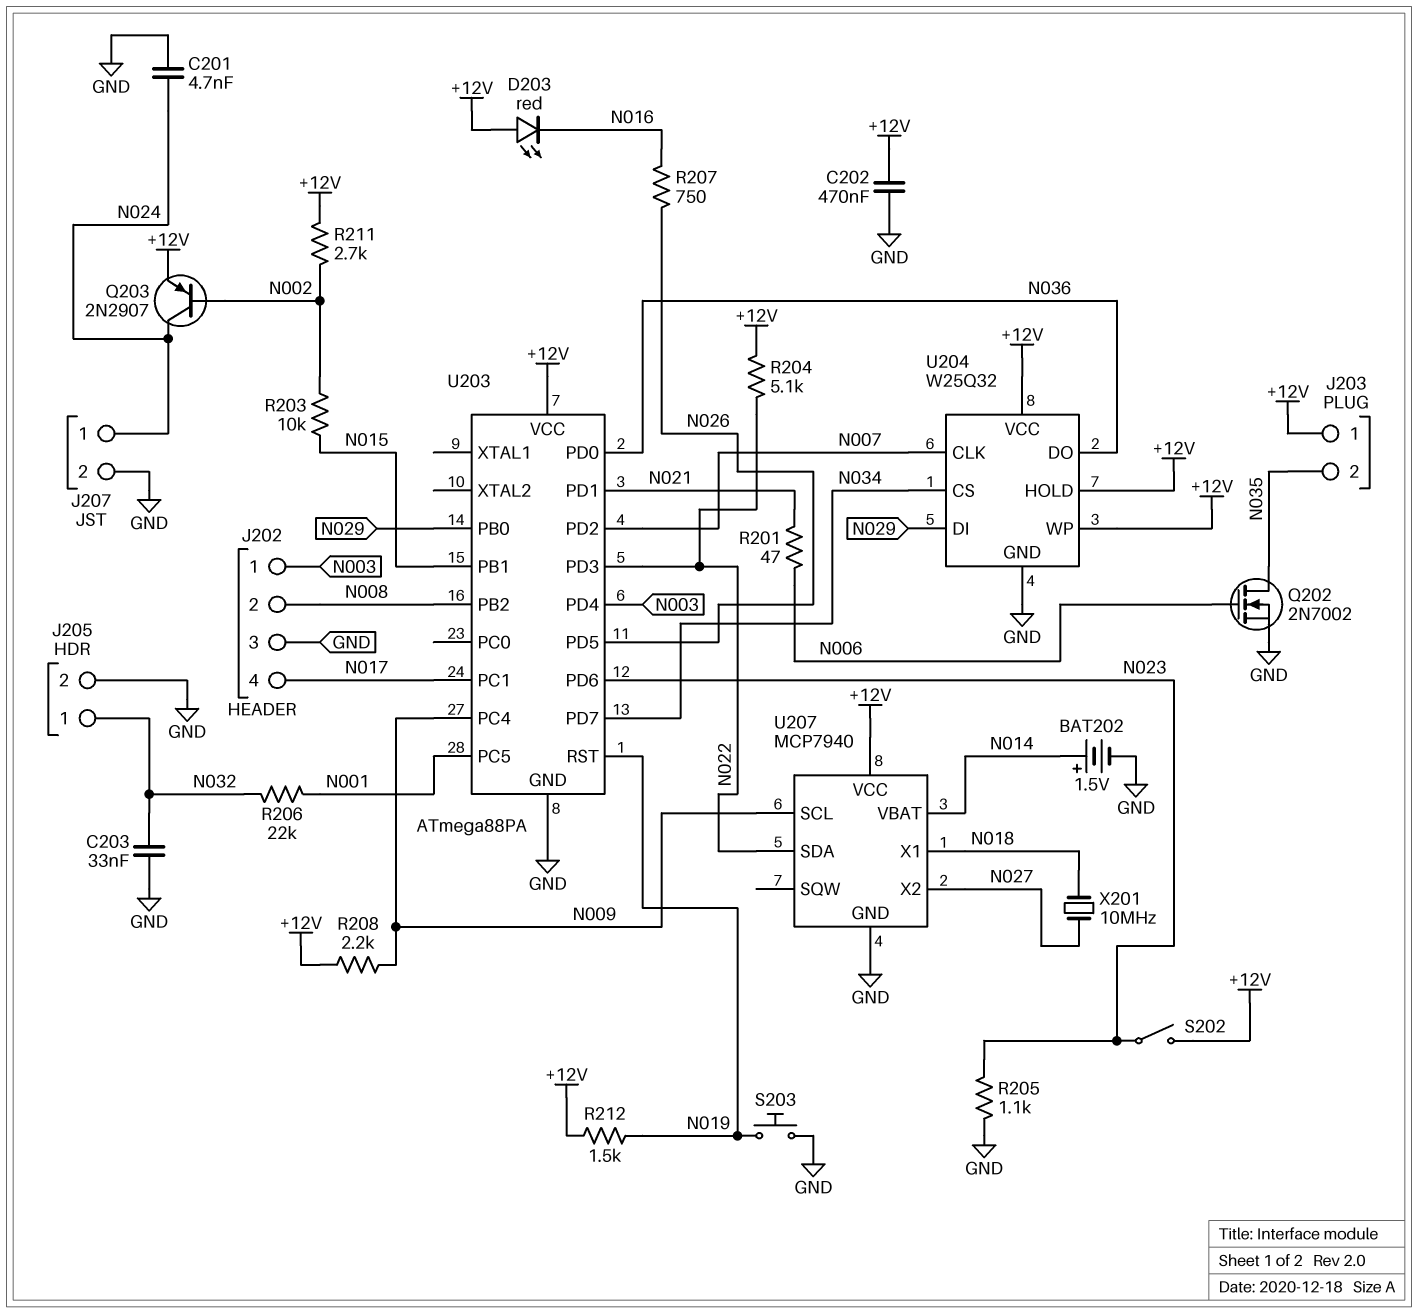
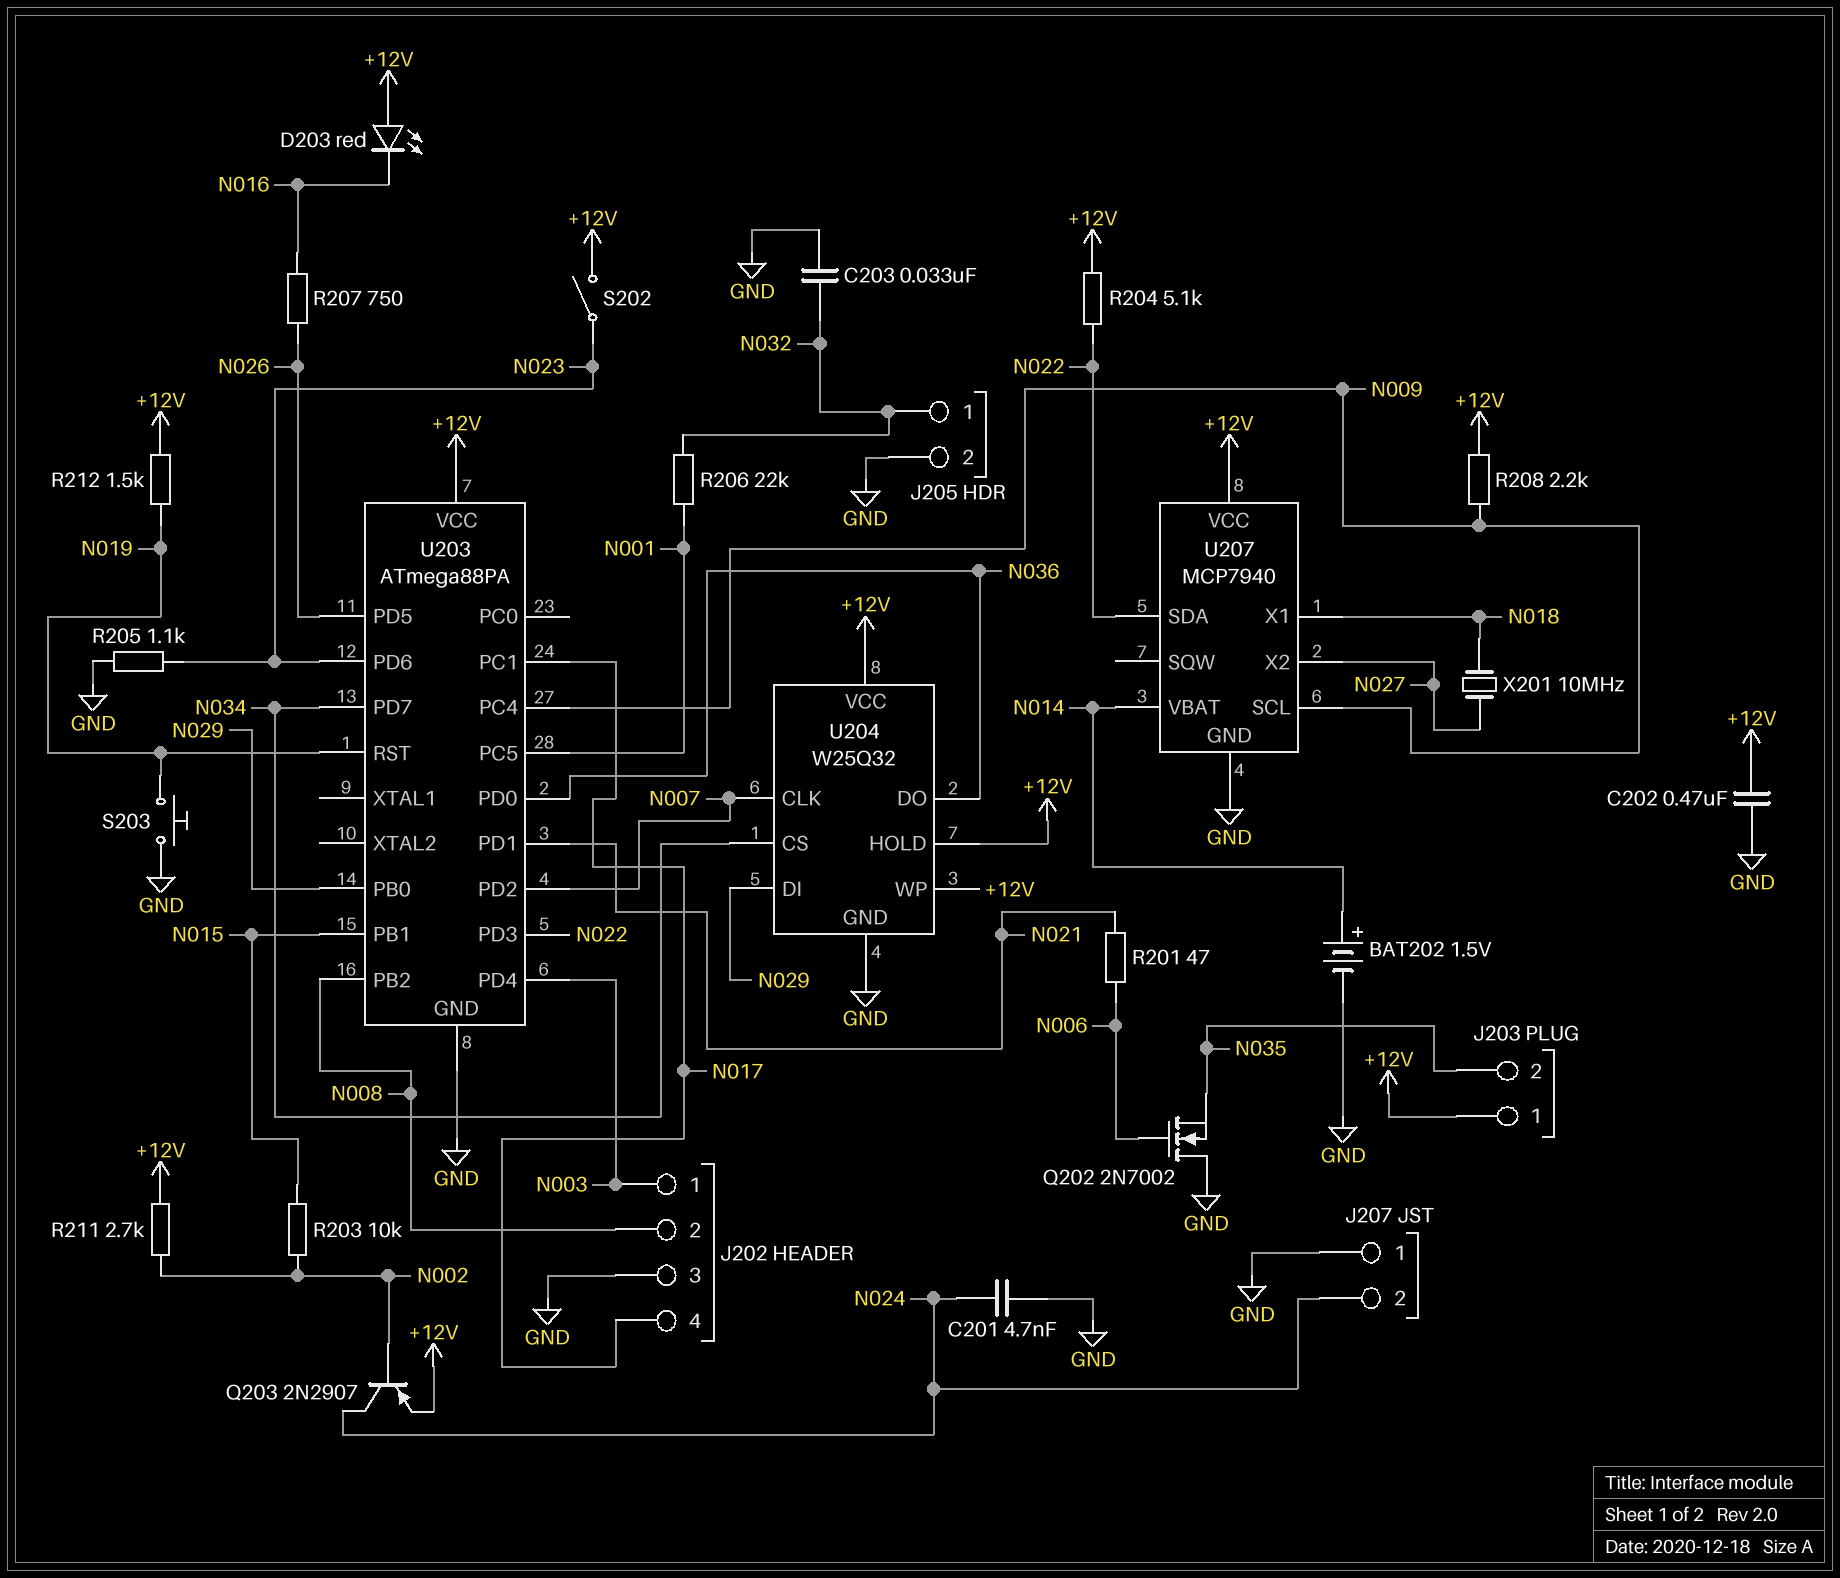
J207 pin 1: N024 -> GND
J207 pin 2: GND -> N024
Q202: NMOS 2N7002 (G N006, D N035, S GND) -> NMOS 2N7002 (G N006, D GND, S N035)

